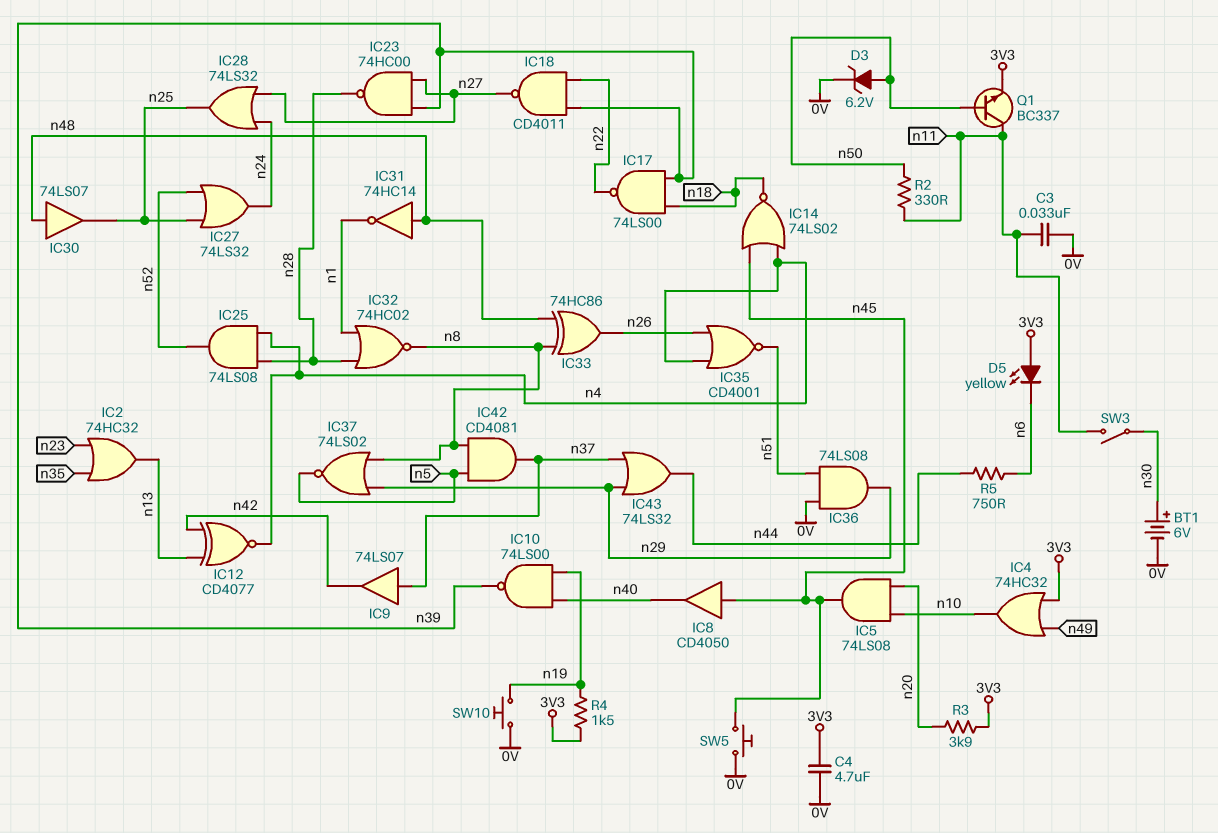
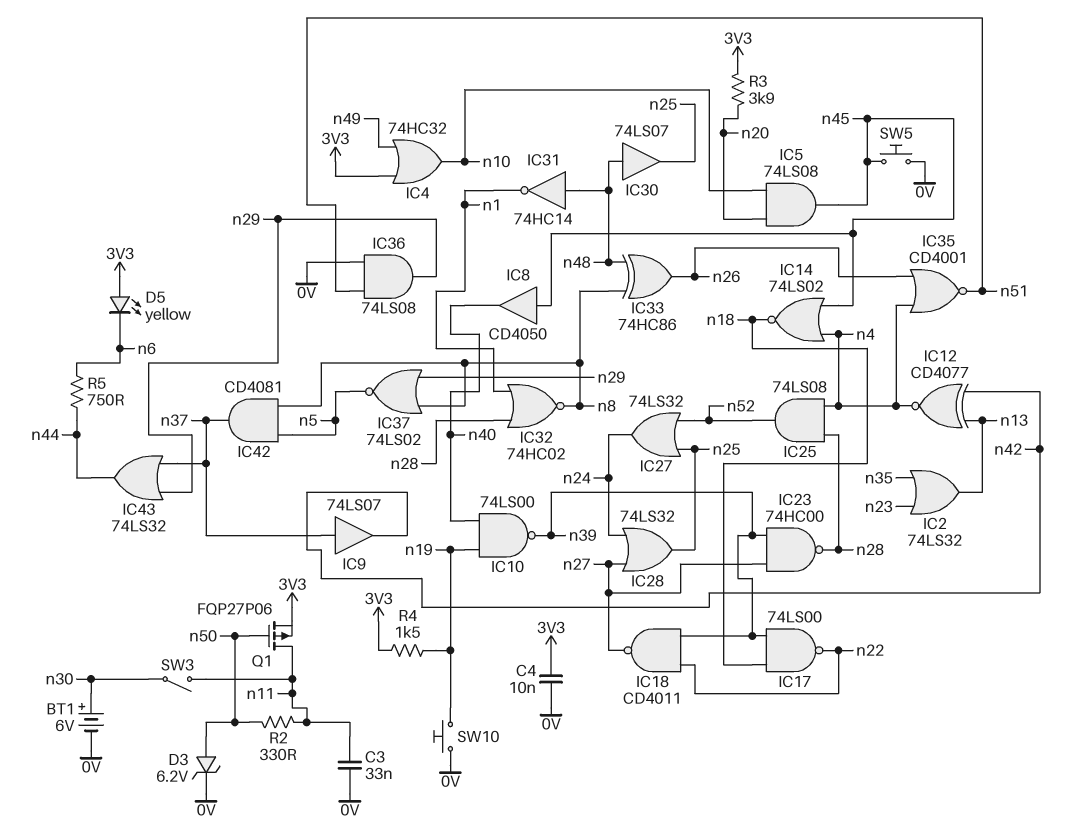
C4: 4.7uF (0V, 3V3) -> 10nF (0V, 3V3)
IC2: OR 74HC32 (in n23, in n35, out n13) -> OR 74LS32 (in n23, in n35, out n13)
Q1: NPN BC337 (B n50, C n11, E 3V3) -> PMOS FQP27P06 (G n50, D n11, S 3V3)

